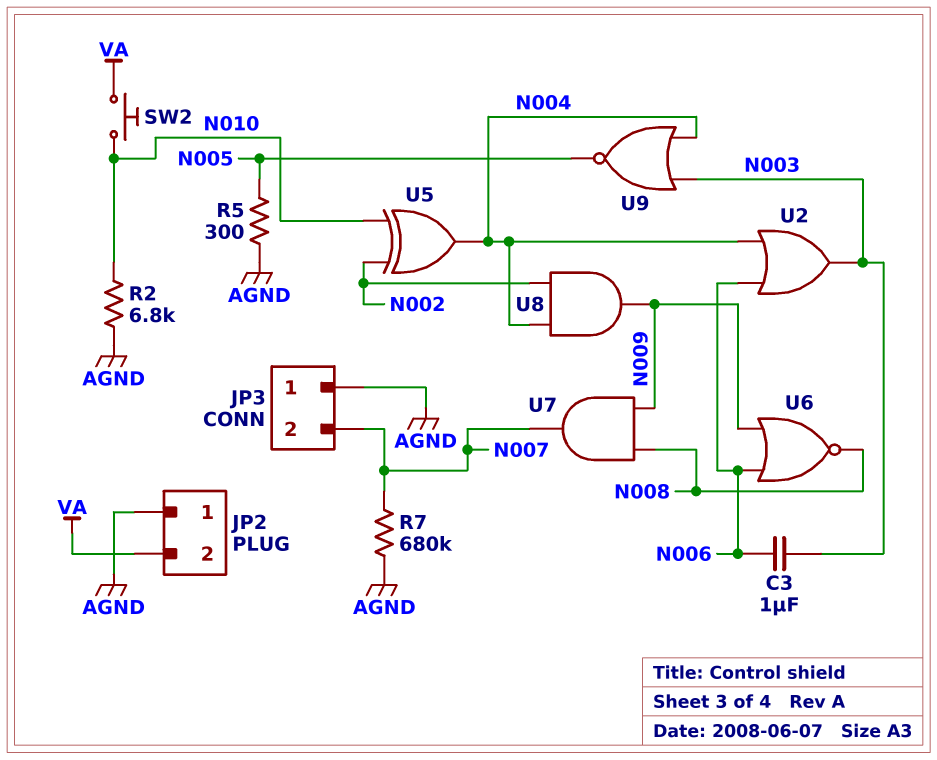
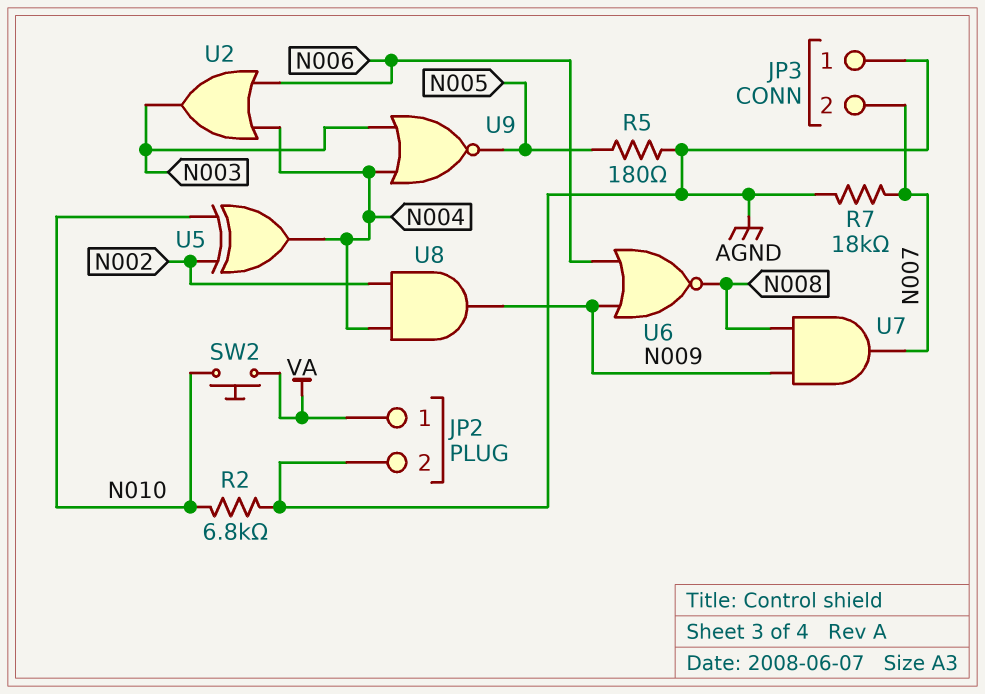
C3: 1uF (N003, N006) -> none
JP2 pin 1: AGND -> VA
JP2 pin 2: VA -> AGND
R5: 300 (AGND, N005) -> 180 (AGND, N005)
R7: 680k (AGND, N007) -> 18k (AGND, N007)

